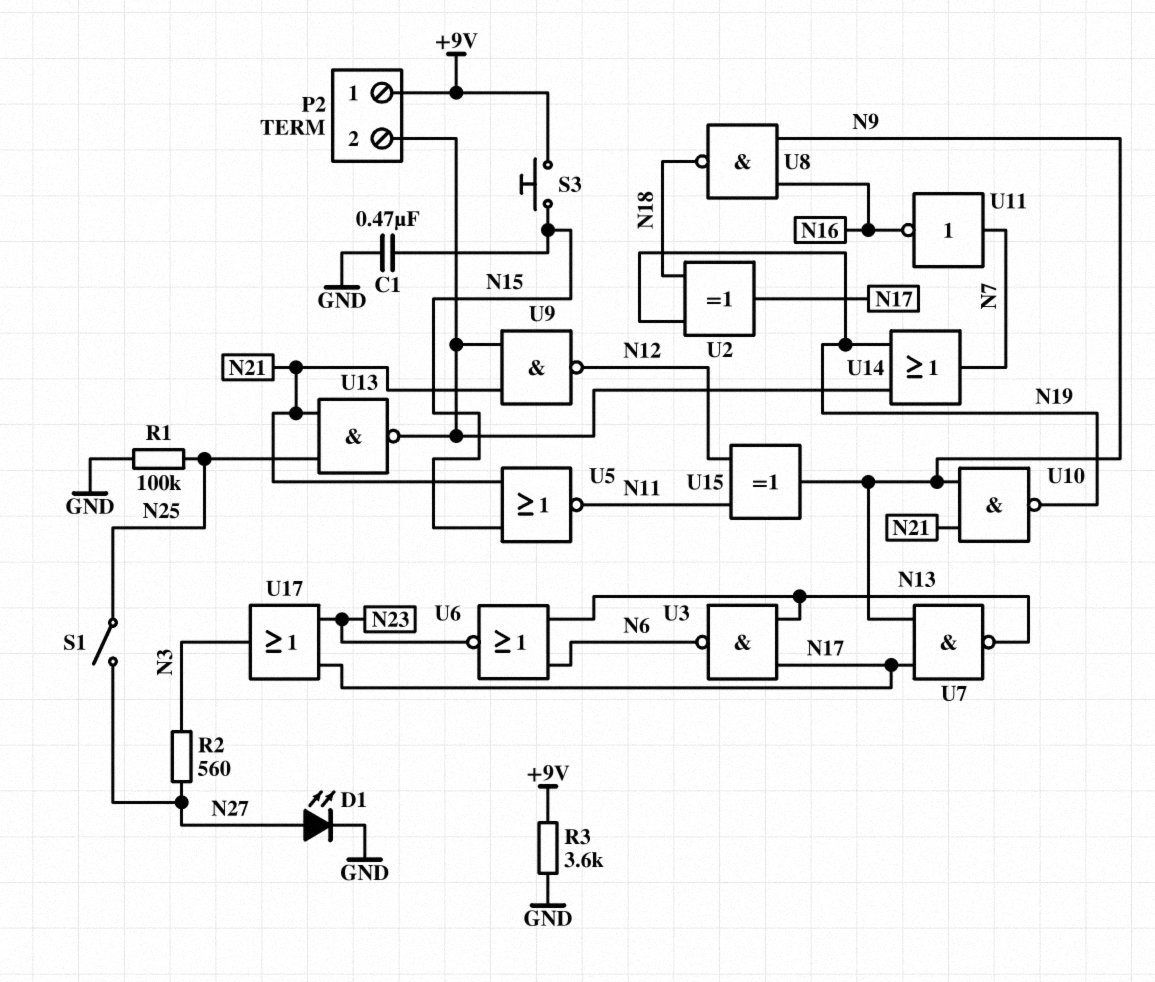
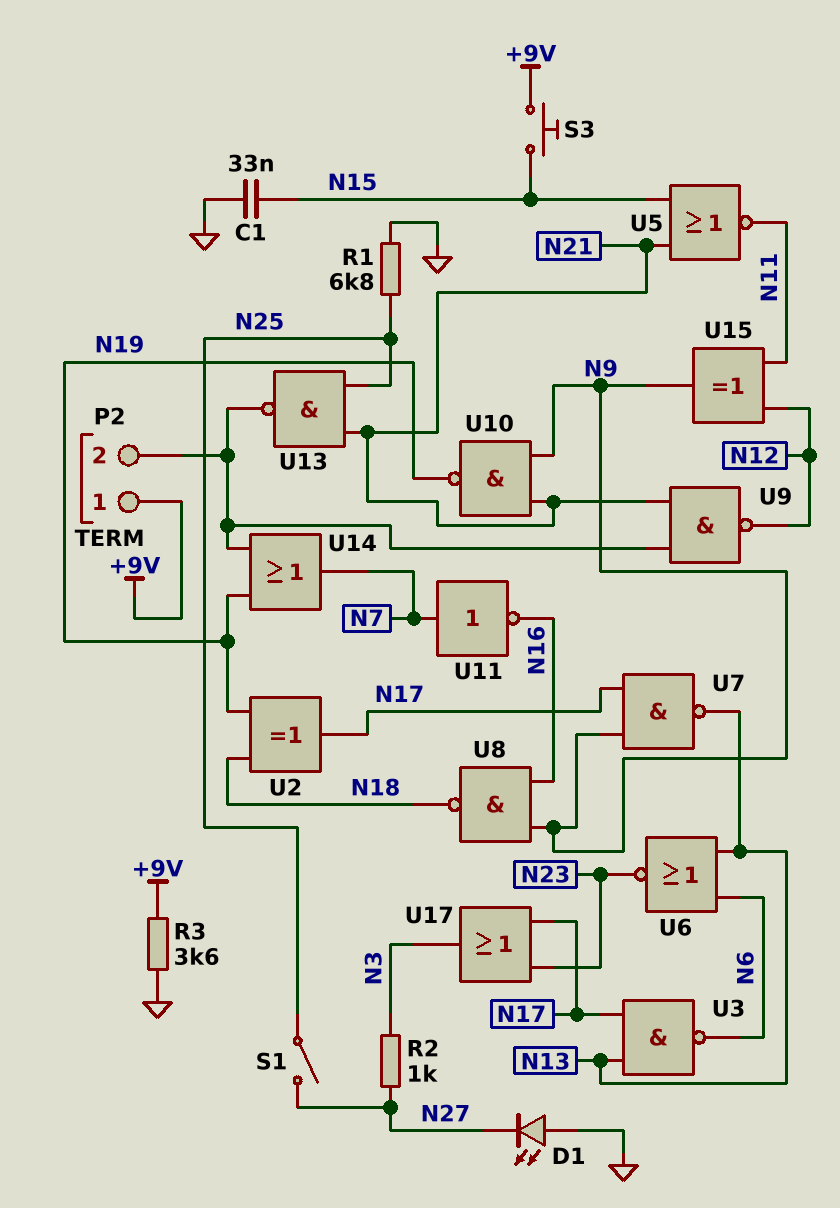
C1: 470nF (GND, N15) -> 33nF (GND, N15)
D1: LED (A N27, K GND) -> LED (A GND, K N27)
R1: 100k (GND, N25) -> 6.8k (GND, N25)
R2: 560 (N3, N27) -> 1k (N3, N27)

